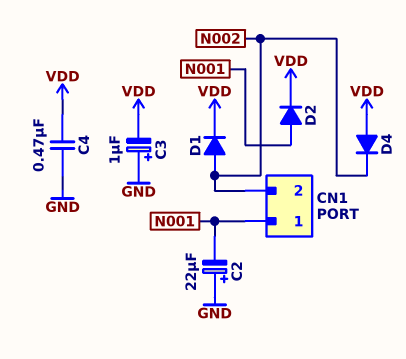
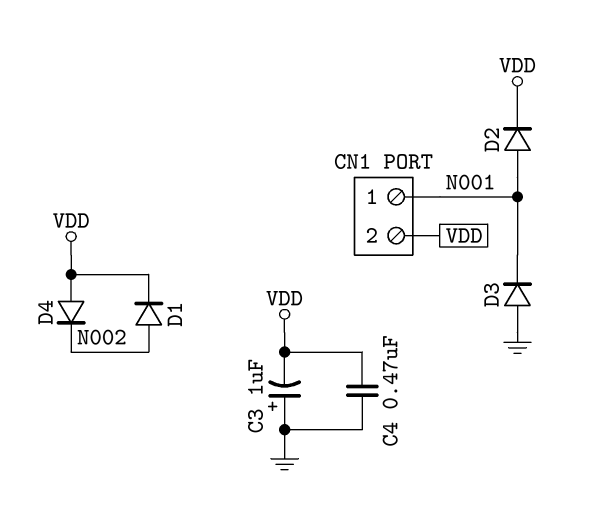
C2: 22uF (plus GND, minus N001) -> none
CN1 pin 2: N002 -> VDD
D3: none -> diode (A GND, K N001)

